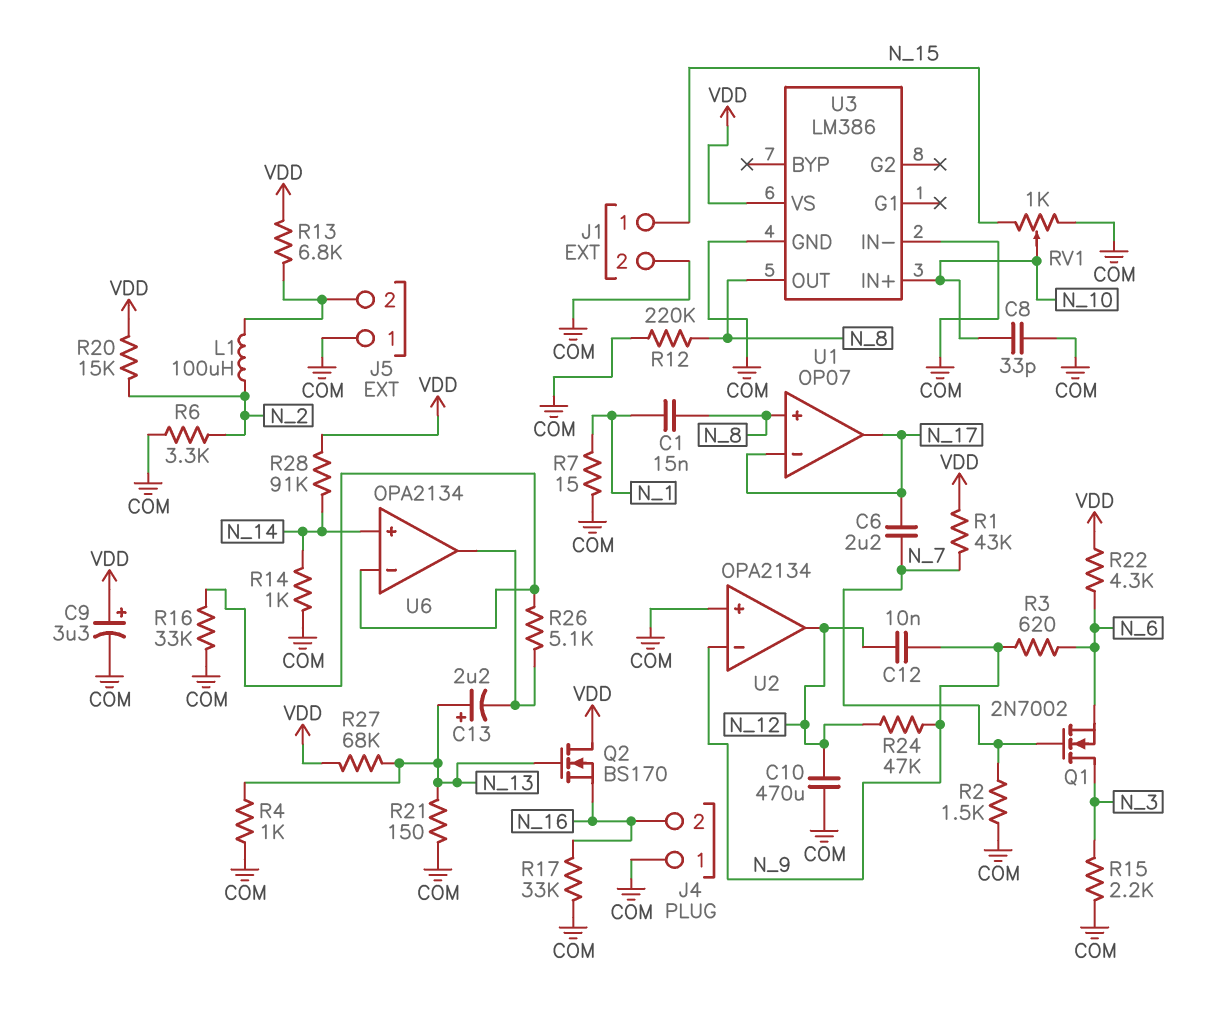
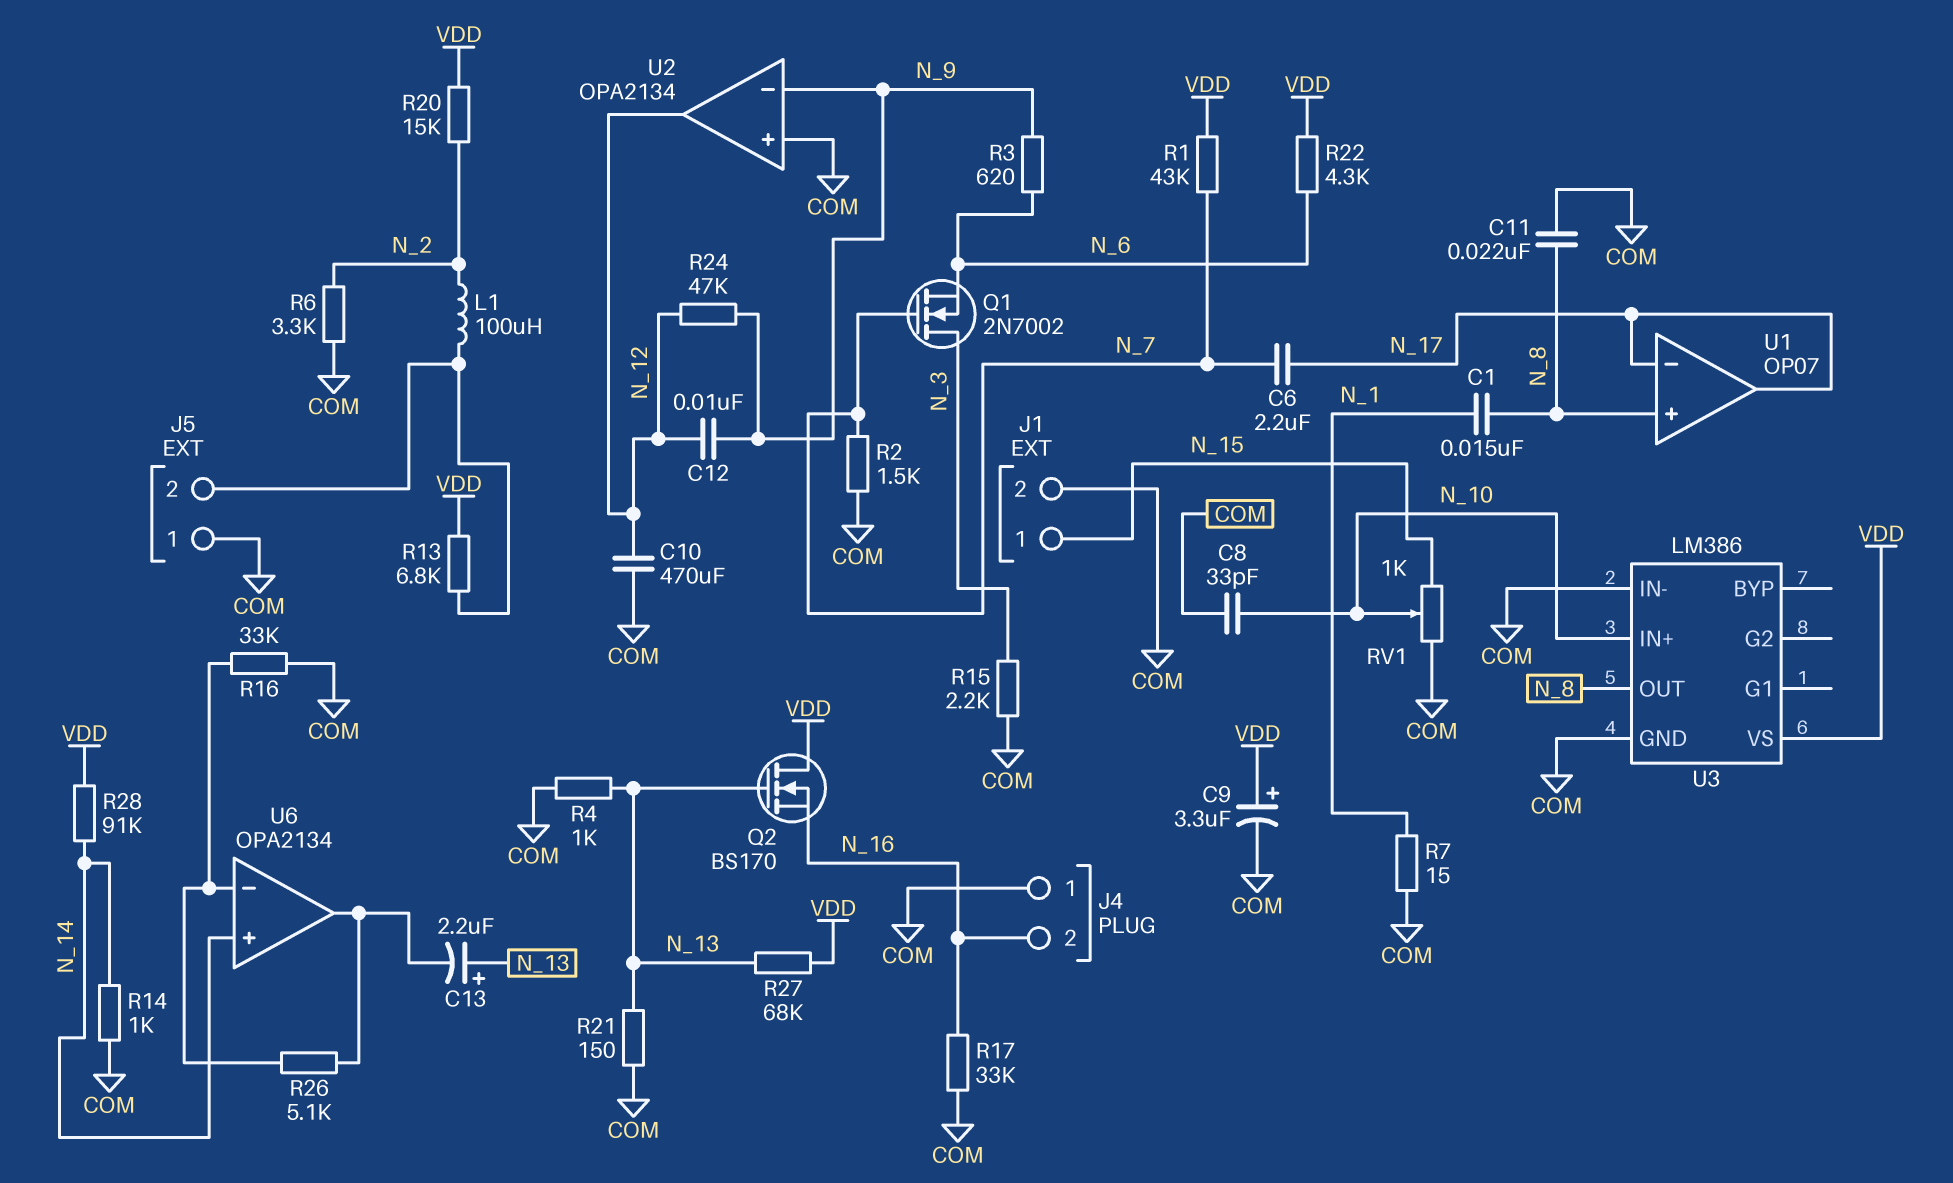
C11: none -> 22nF (COM, N_8)
R12: 220k (COM, N_8) -> none

